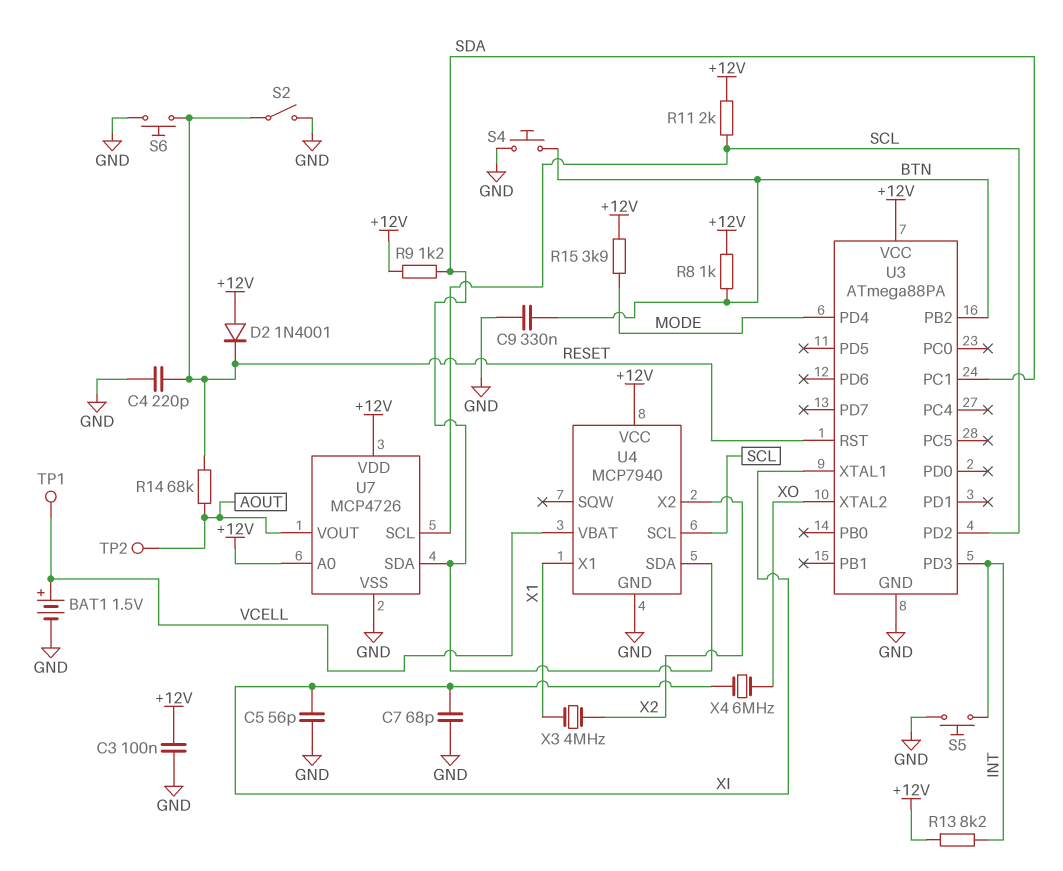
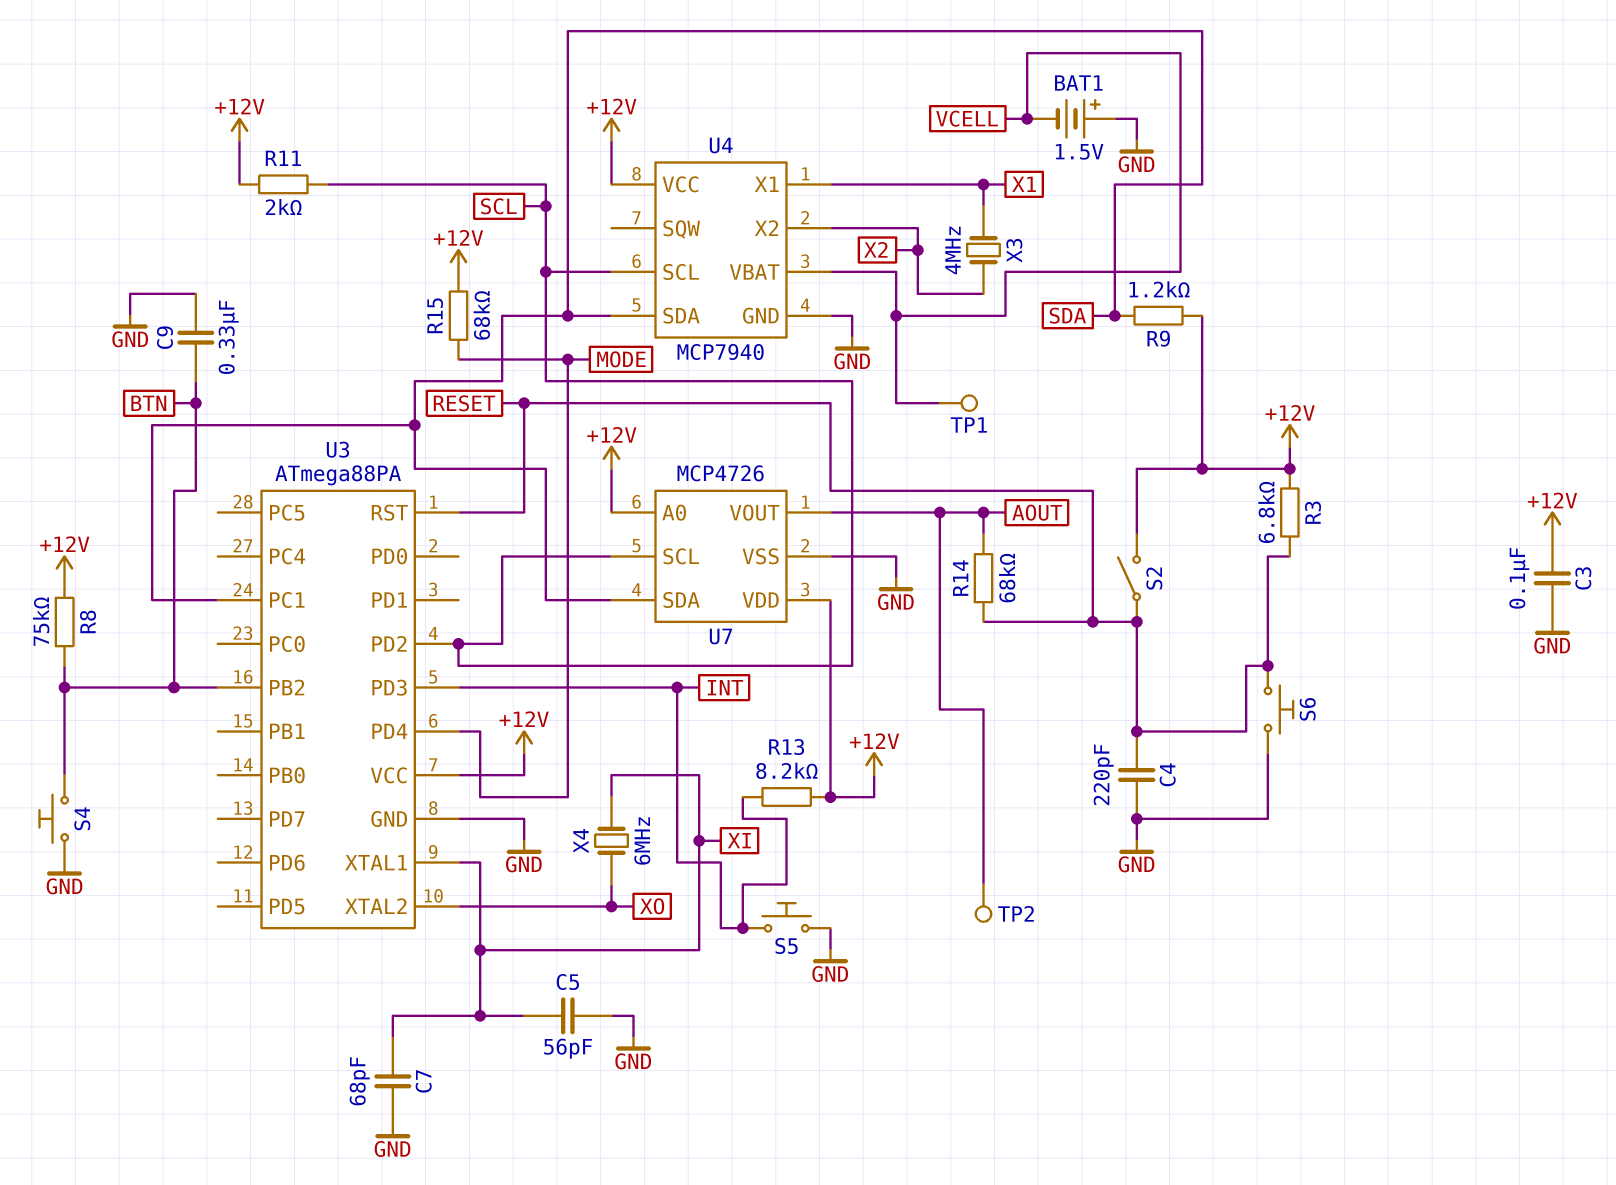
BAT1: 1.5V (plus VCELL, minus GND) -> 1.5V (plus GND, minus VCELL)
D2: diode 1N4001 (A +12V, K RESET) -> none
R3: none -> 6.8k (+12V, RESET)
R8: 1k (+12V, BTN) -> 75k (+12V, BTN)
R15: 3.9k (+12V, MODE) -> 68k (+12V, MODE)
S2: switch (GND, RESET) -> switch (+12V, RESET)

